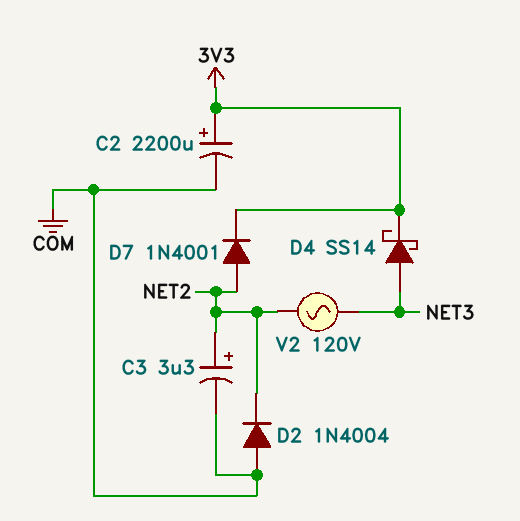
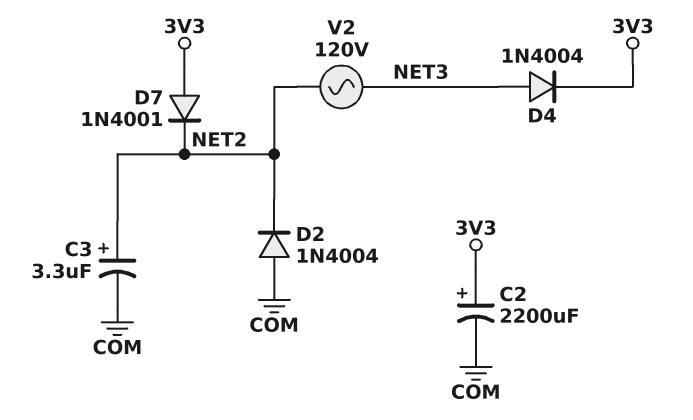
D4: schottky SS14 (A NET3, K 3V3) -> diode 1N4004 (A NET3, K 3V3)
D7: diode 1N4001 (A NET2, K 3V3) -> diode 1N4001 (A 3V3, K NET2)

